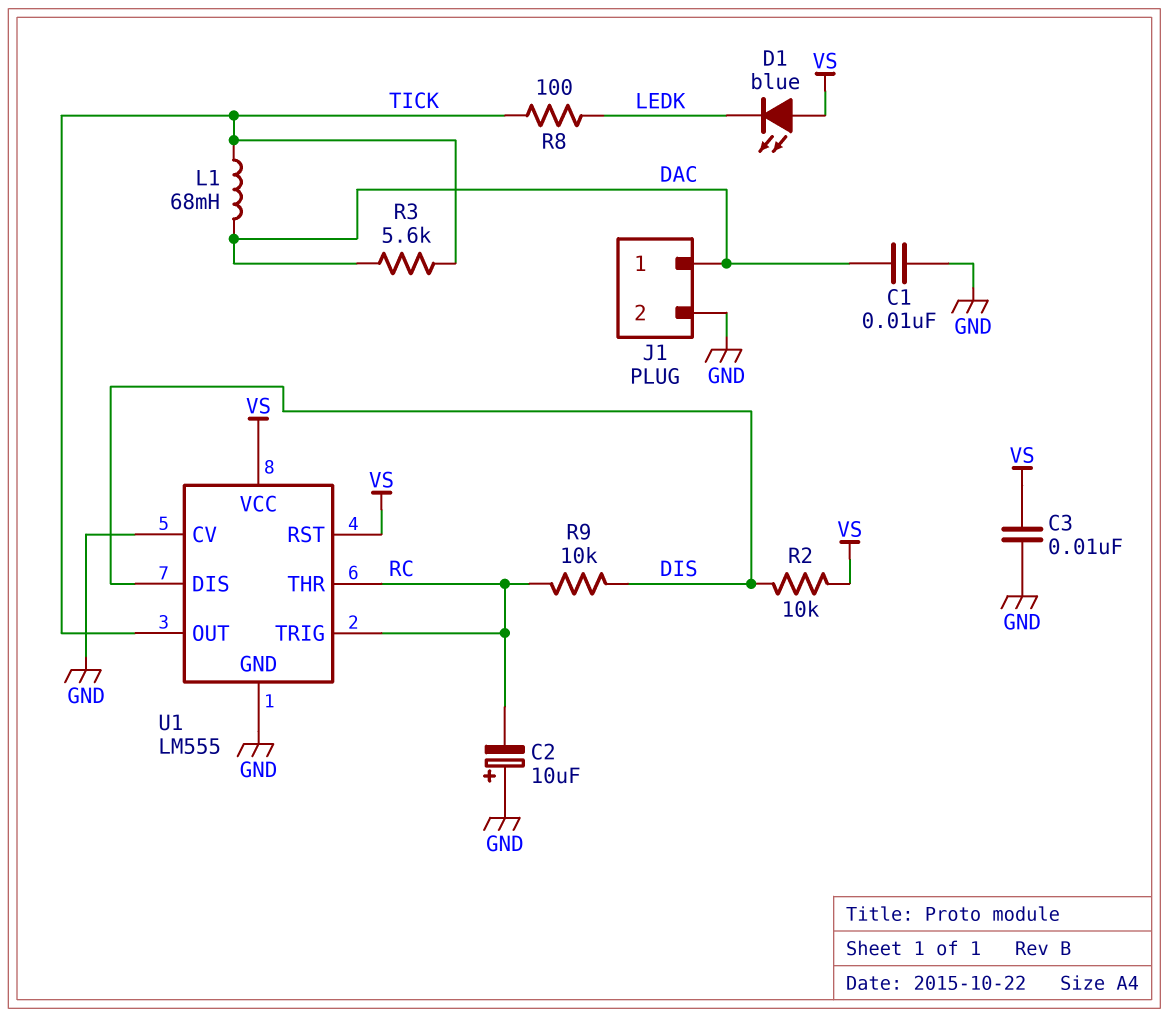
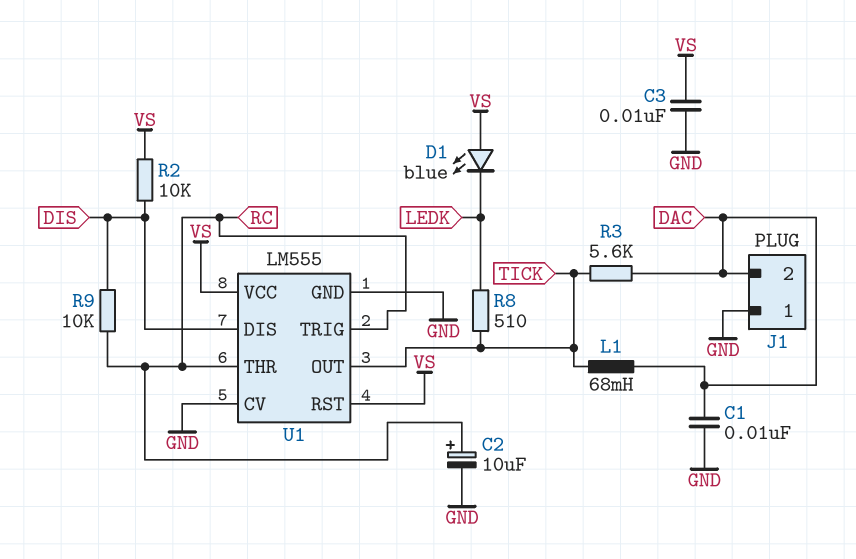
C2: 10uF (plus GND, minus RC) -> 10uF (plus RC, minus GND)
J1 pin 1: DAC -> GND
J1 pin 2: GND -> DAC
R8: 100 (LEDK, TICK) -> 510 (LEDK, TICK)

